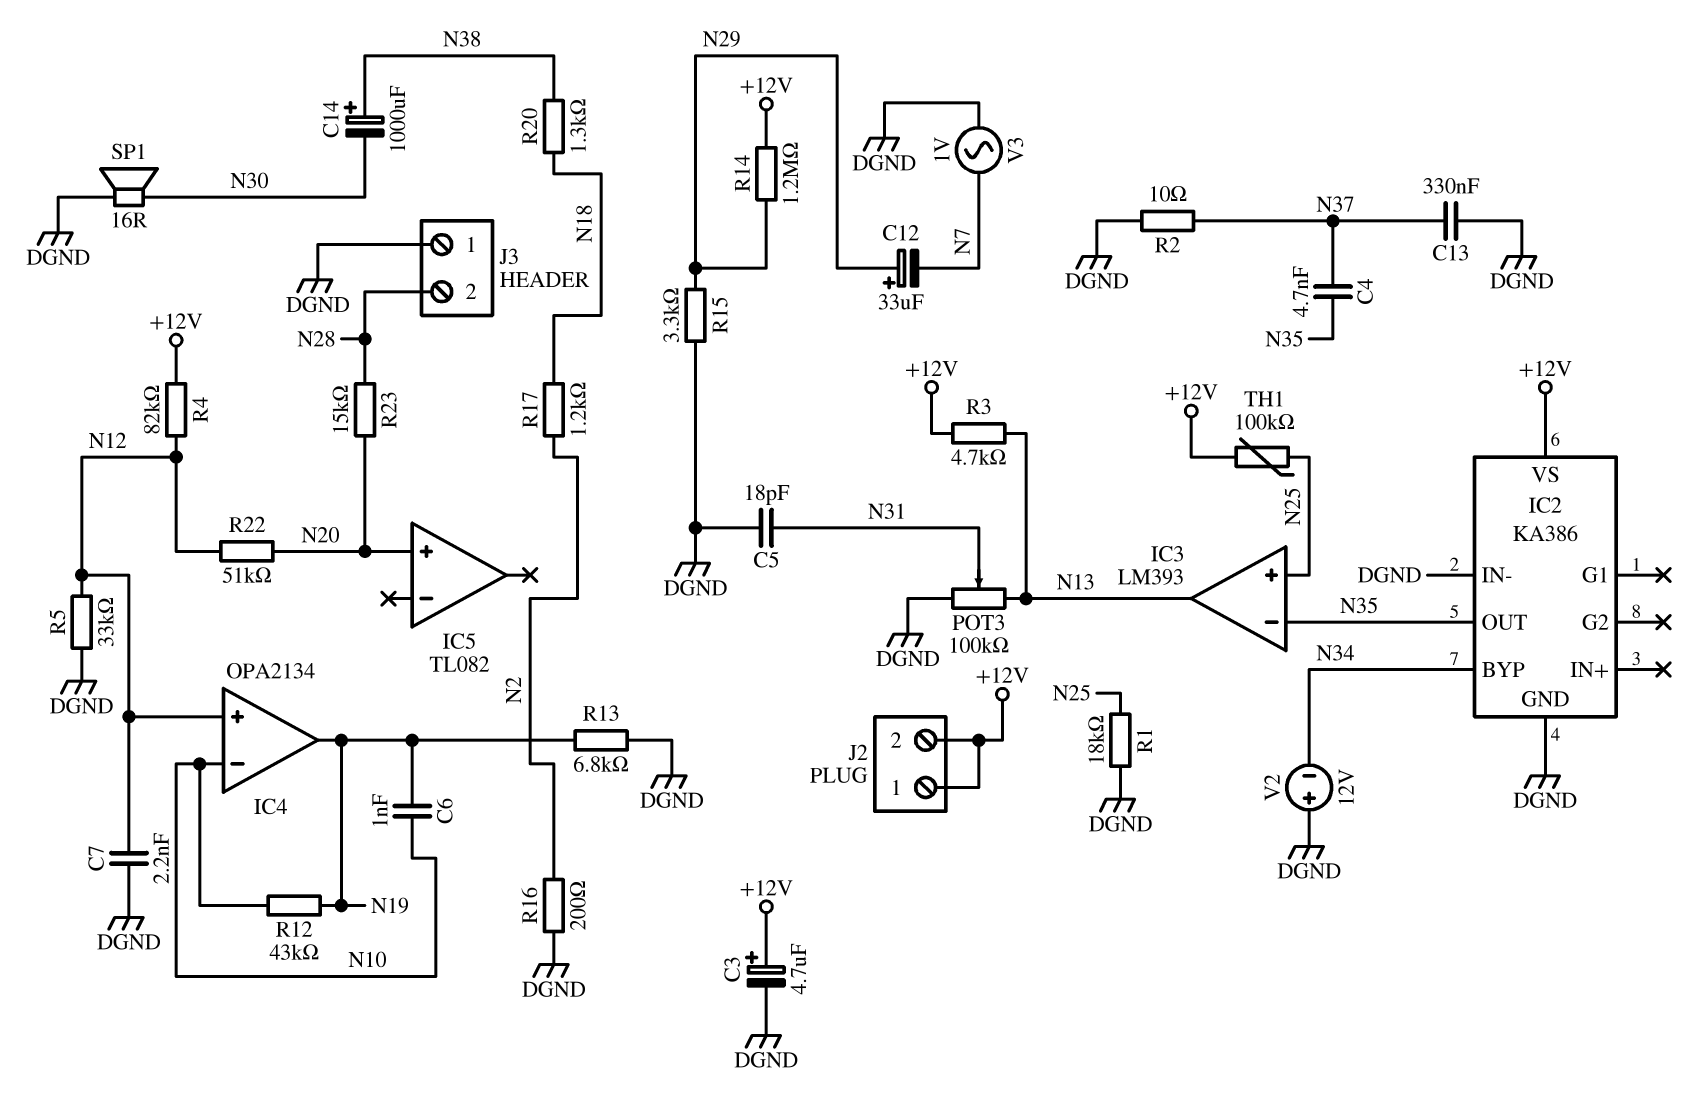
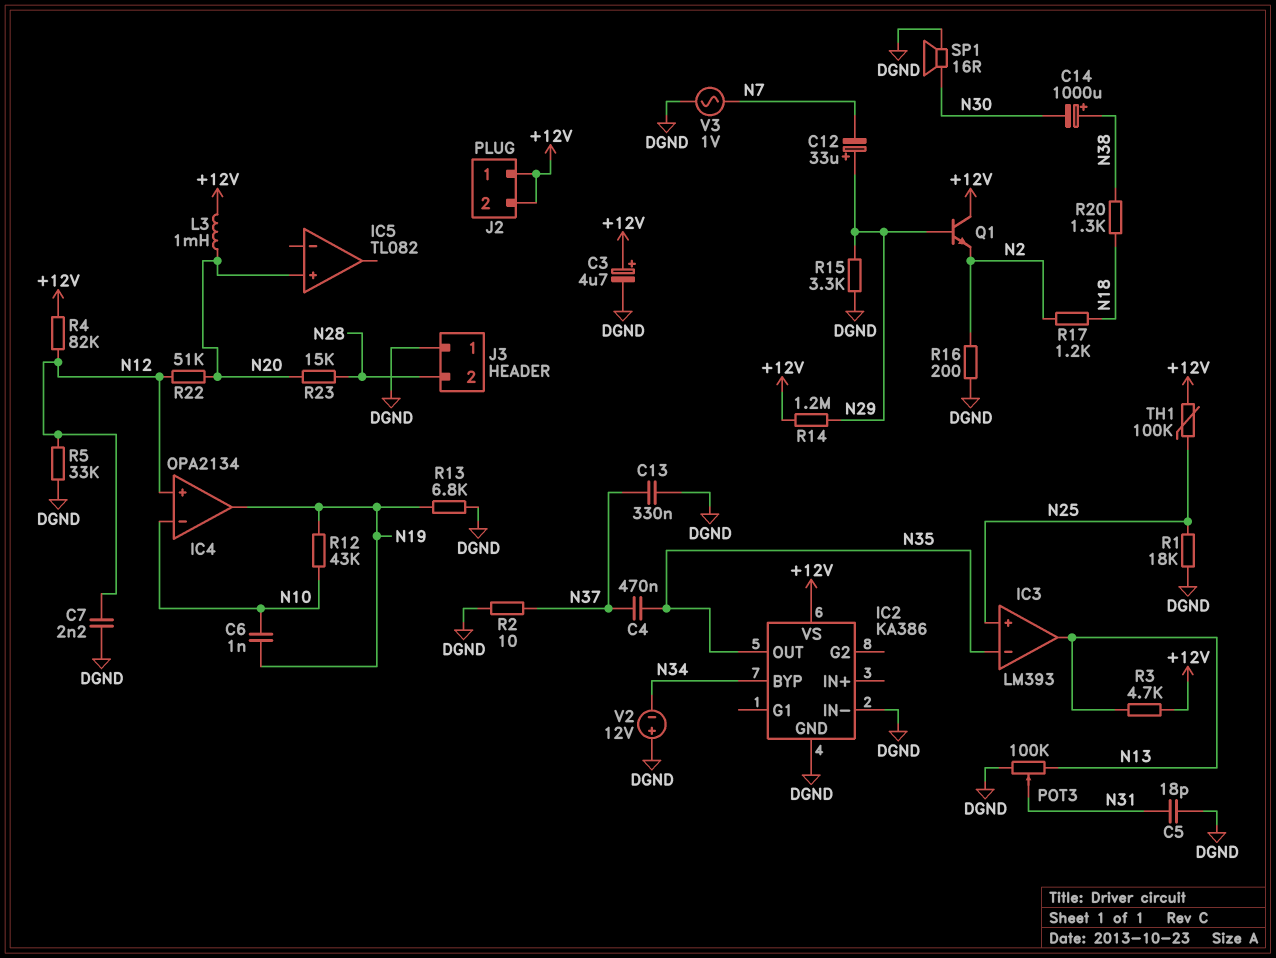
C4: 4.7nF (N35, N37) -> 470nF (N35, N37)
L3: none -> 1mH (+12V, N20)
Q1: none -> NPN (B N29, C +12V, E N2)

